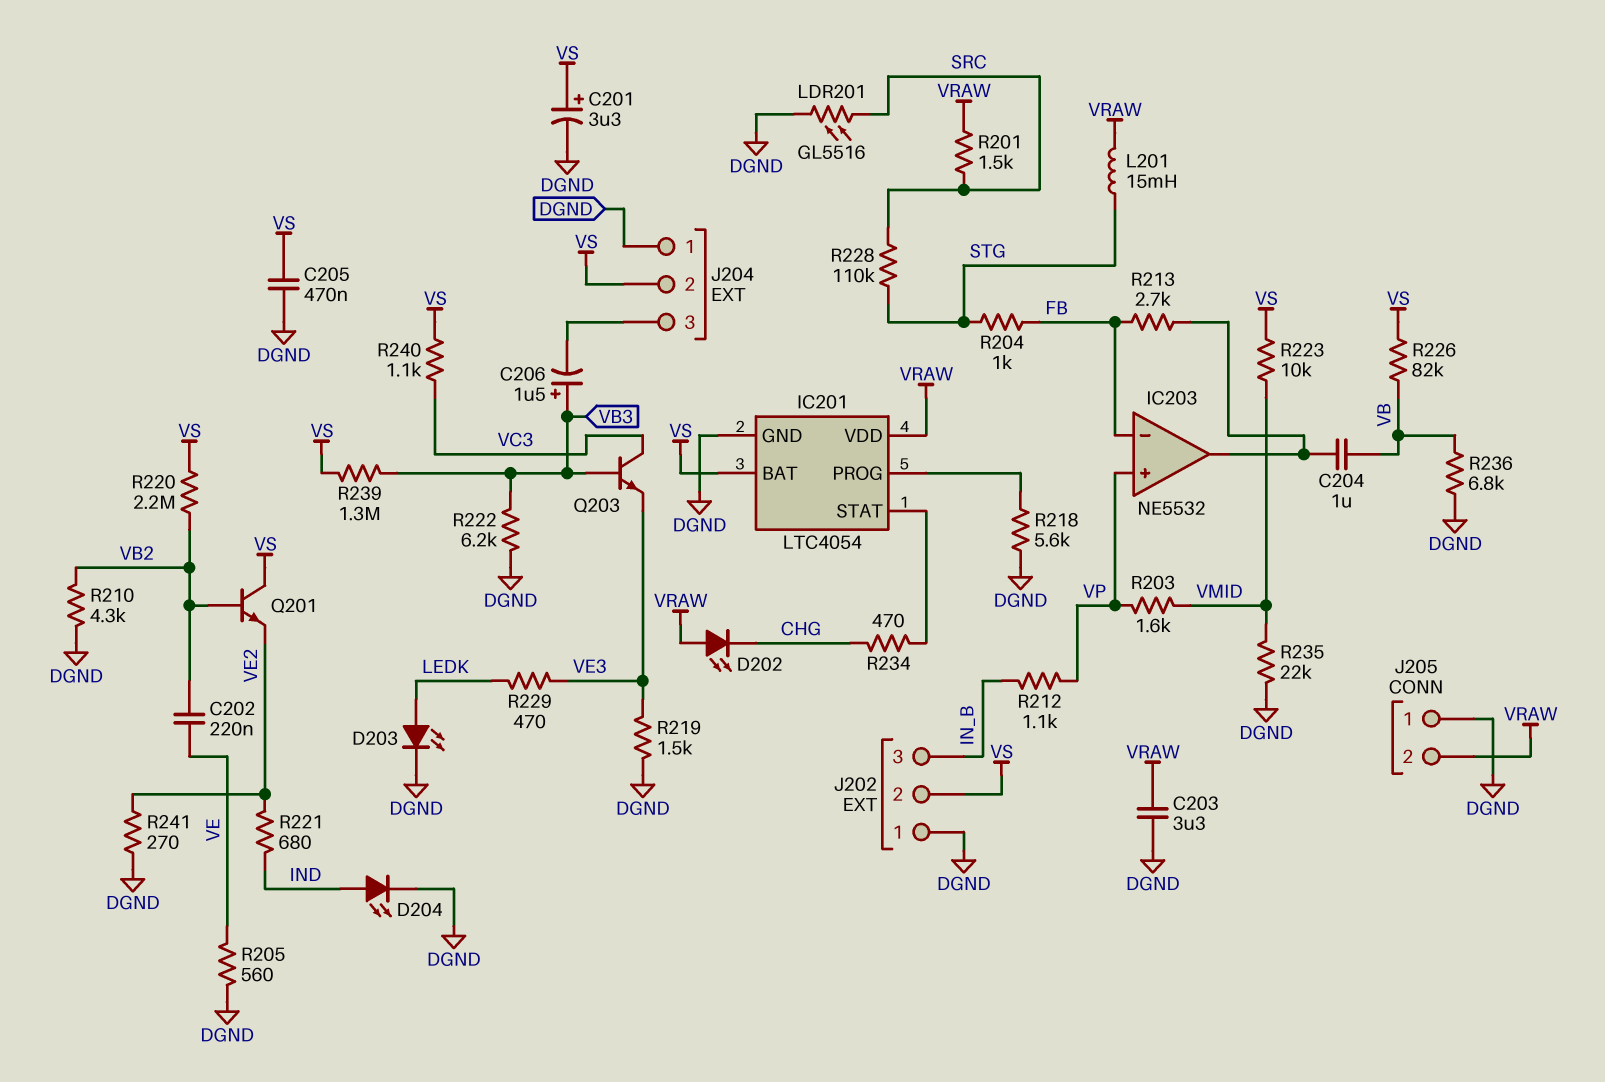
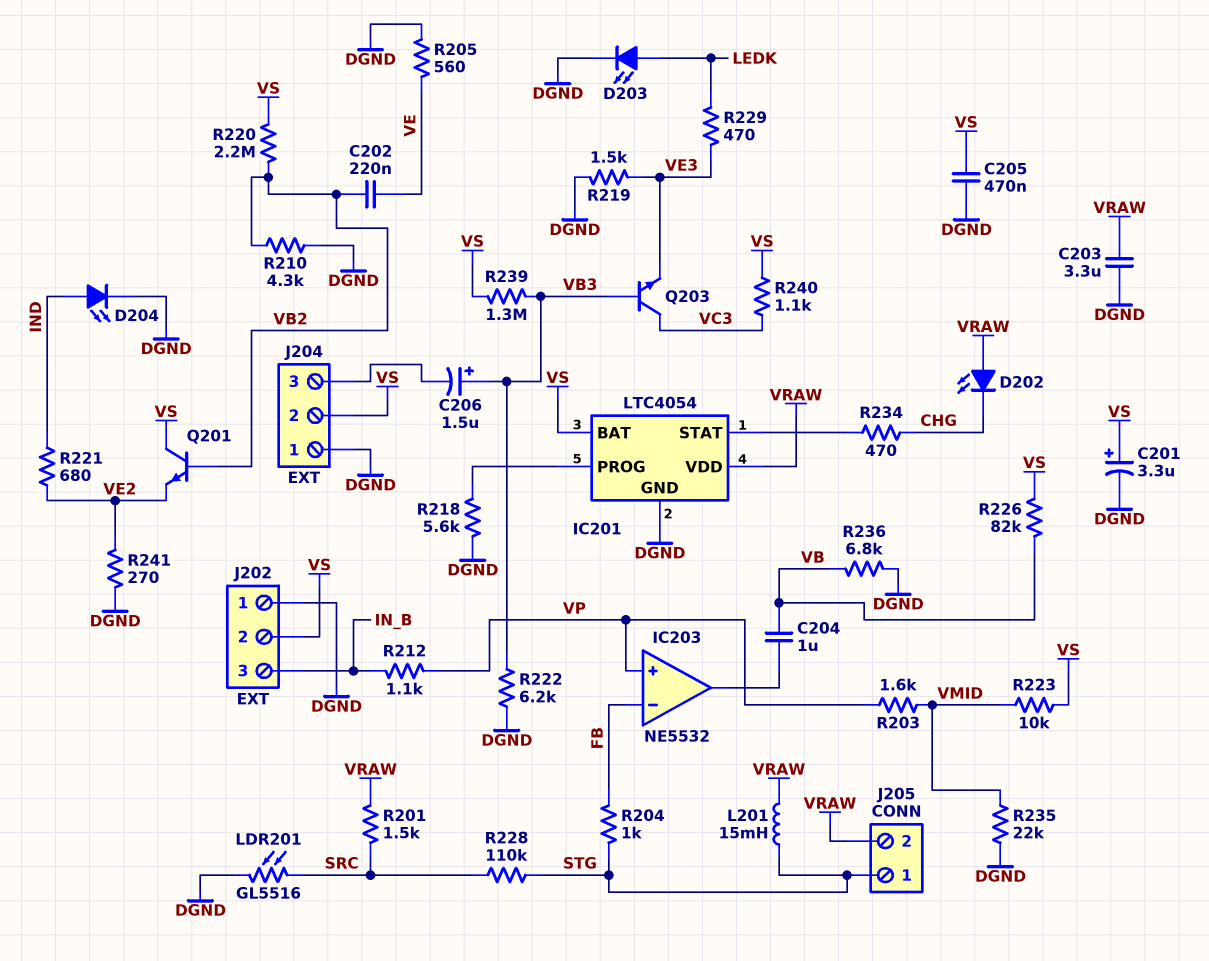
J205 pin 1: DGND -> STG
R213: 2.7k (FB, IC203/out) -> none

